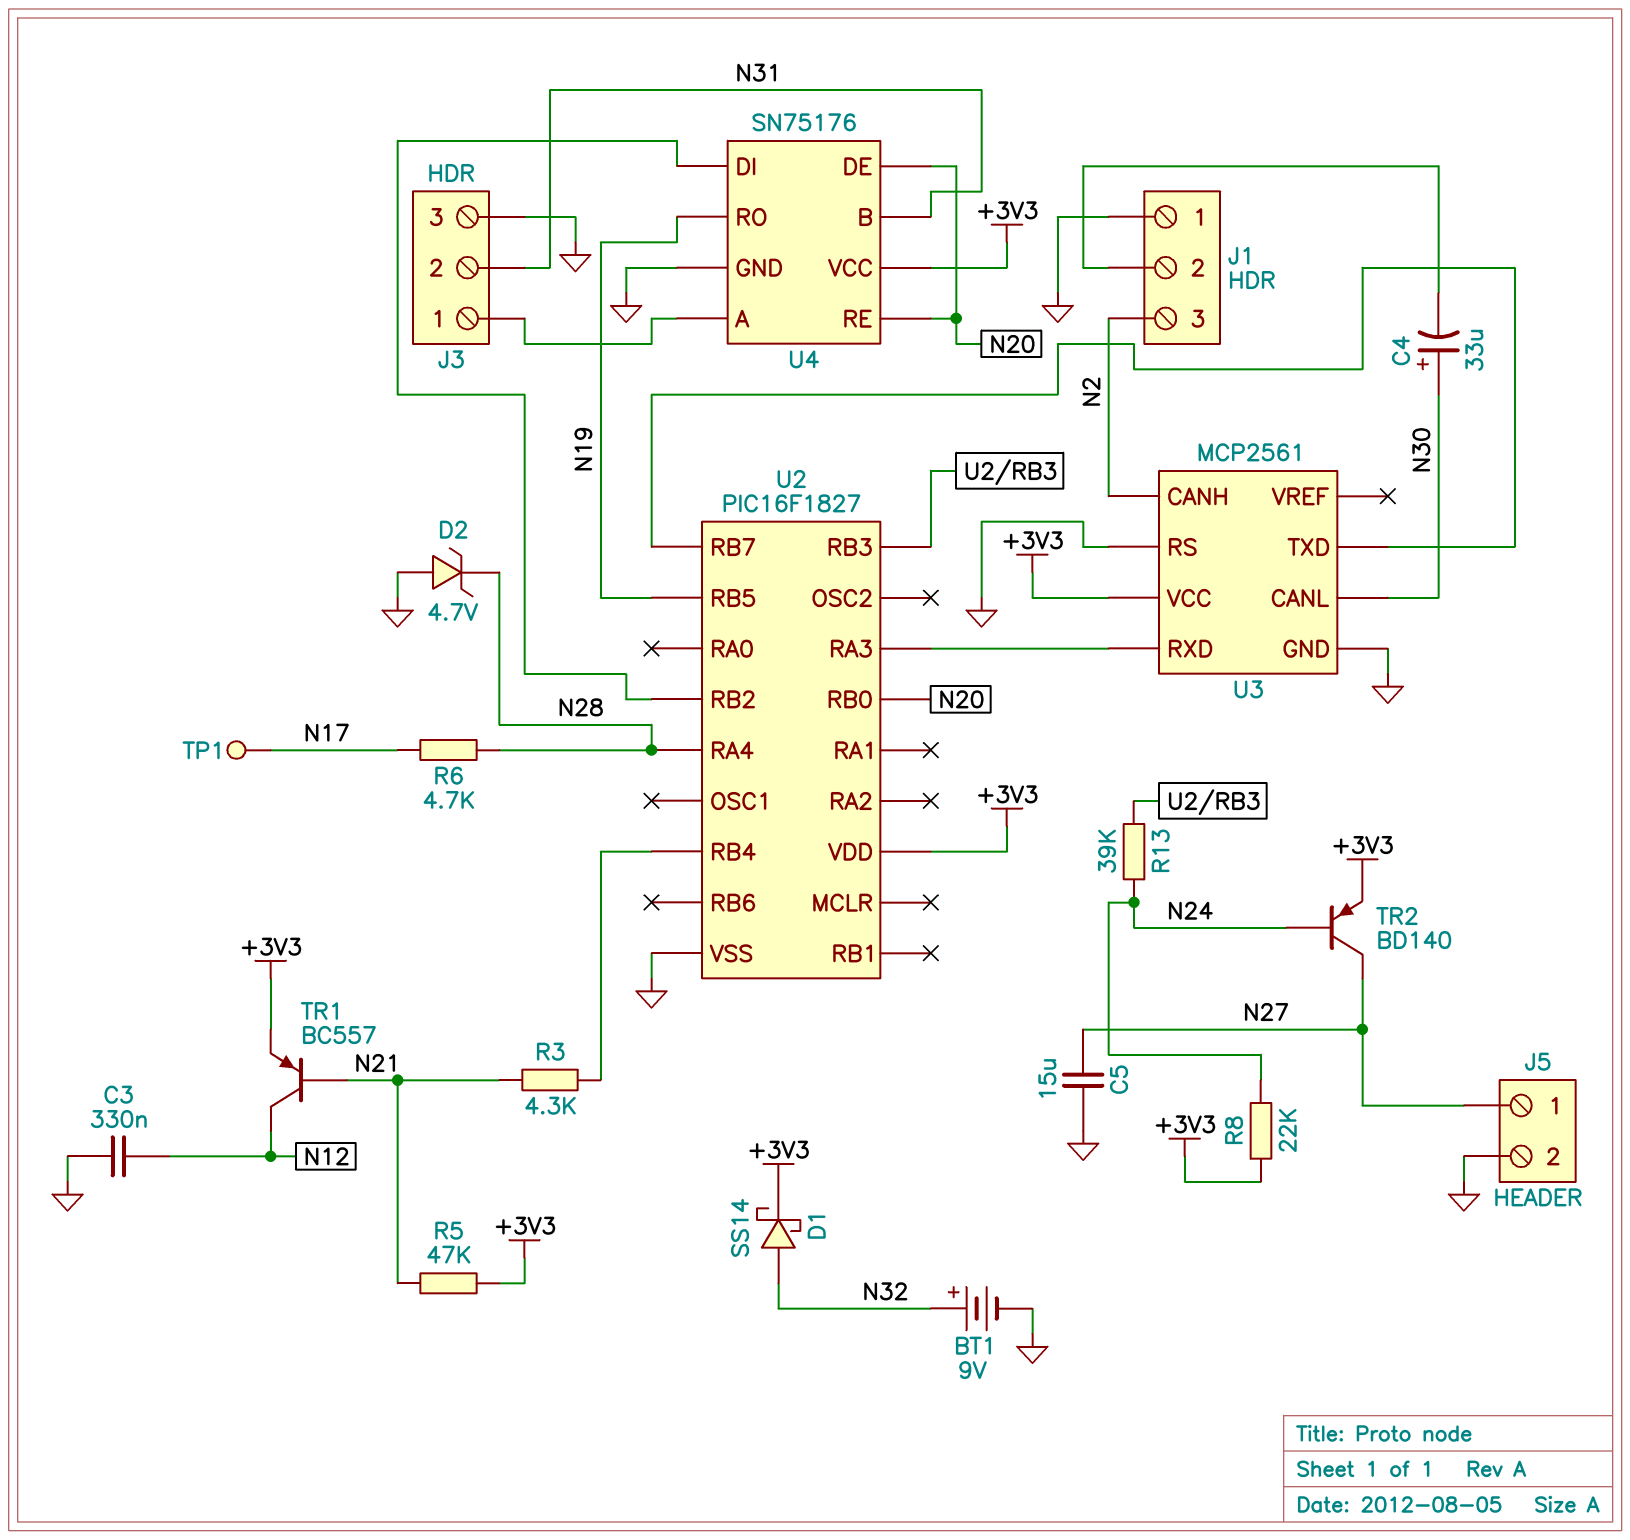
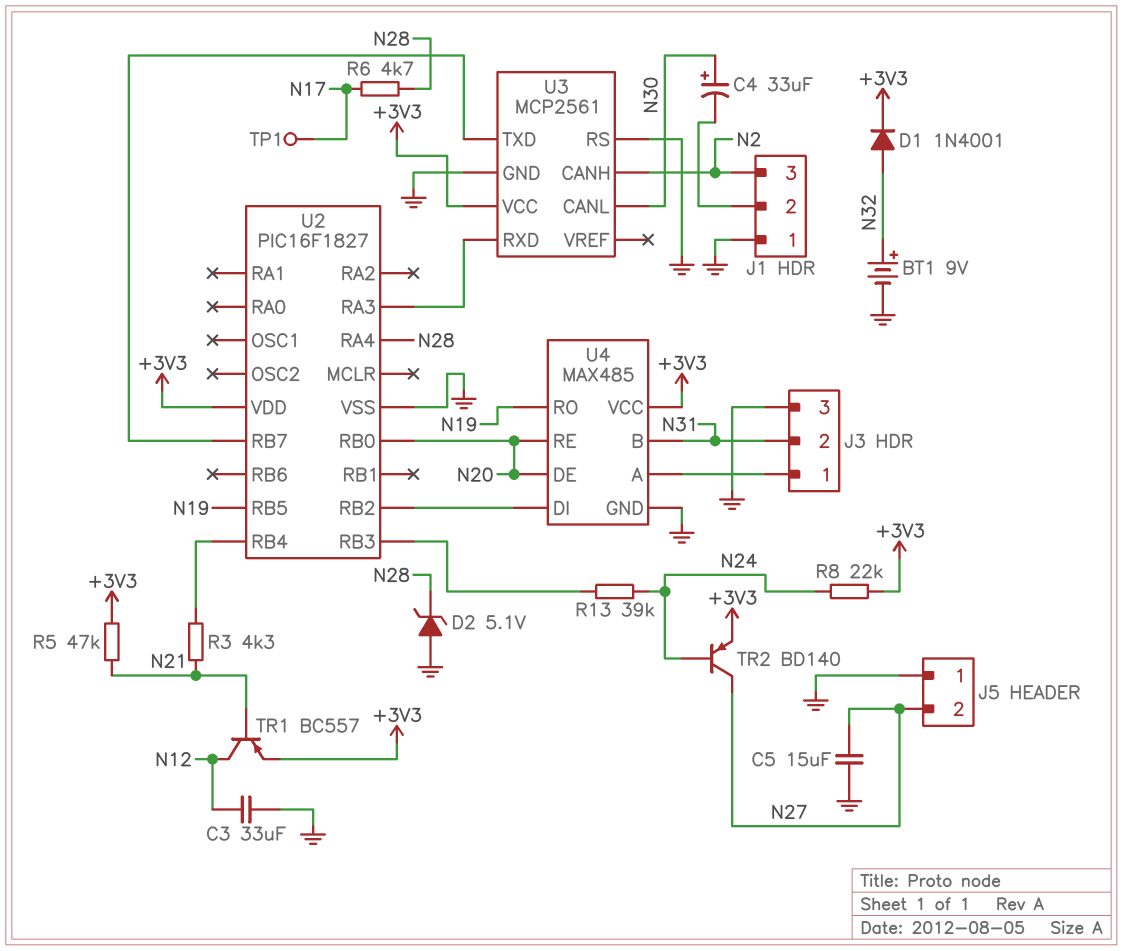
C3: 330nF (GND, N12) -> 33uF (GND, N12)
D1: schottky SS14 (A N32, K +3V3) -> diode 1N4001 (A N32, K +3V3)
D2: zener 4.7V (A GND, K N28) -> zener 5.1V (A GND, K N28)
J5 pin 1: N27 -> GND
J5 pin 2: GND -> N27
U4: SN75176 -> MAX485

